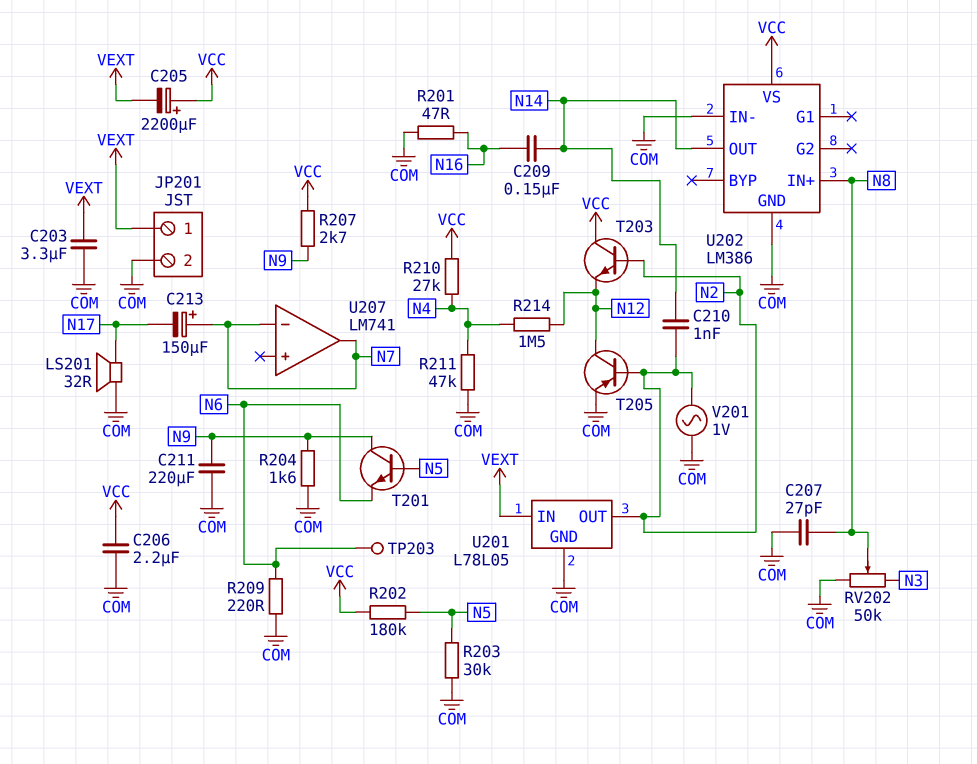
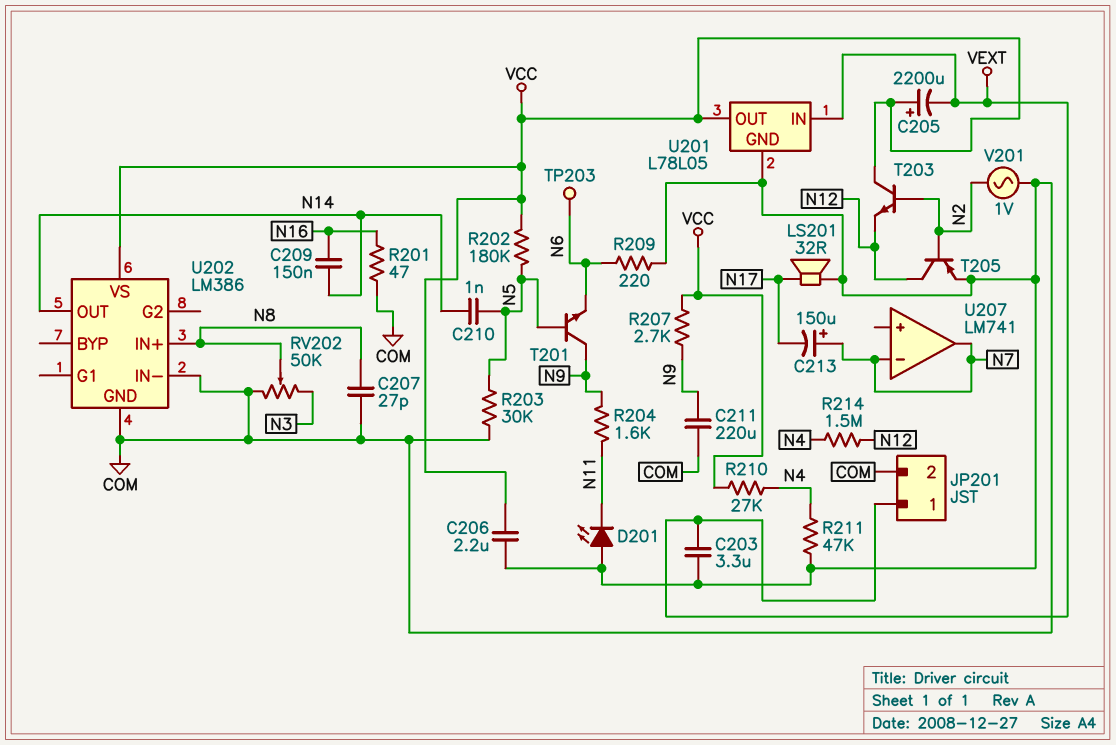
C210: 1nF (N2, N14) -> 1nF (N5, N14)
D201: none -> LED (A COM, K N11)
R204: 1.6k (COM, N9) -> 1.6k (N9, N11)
U201 pin OUT: N2 -> VCC

